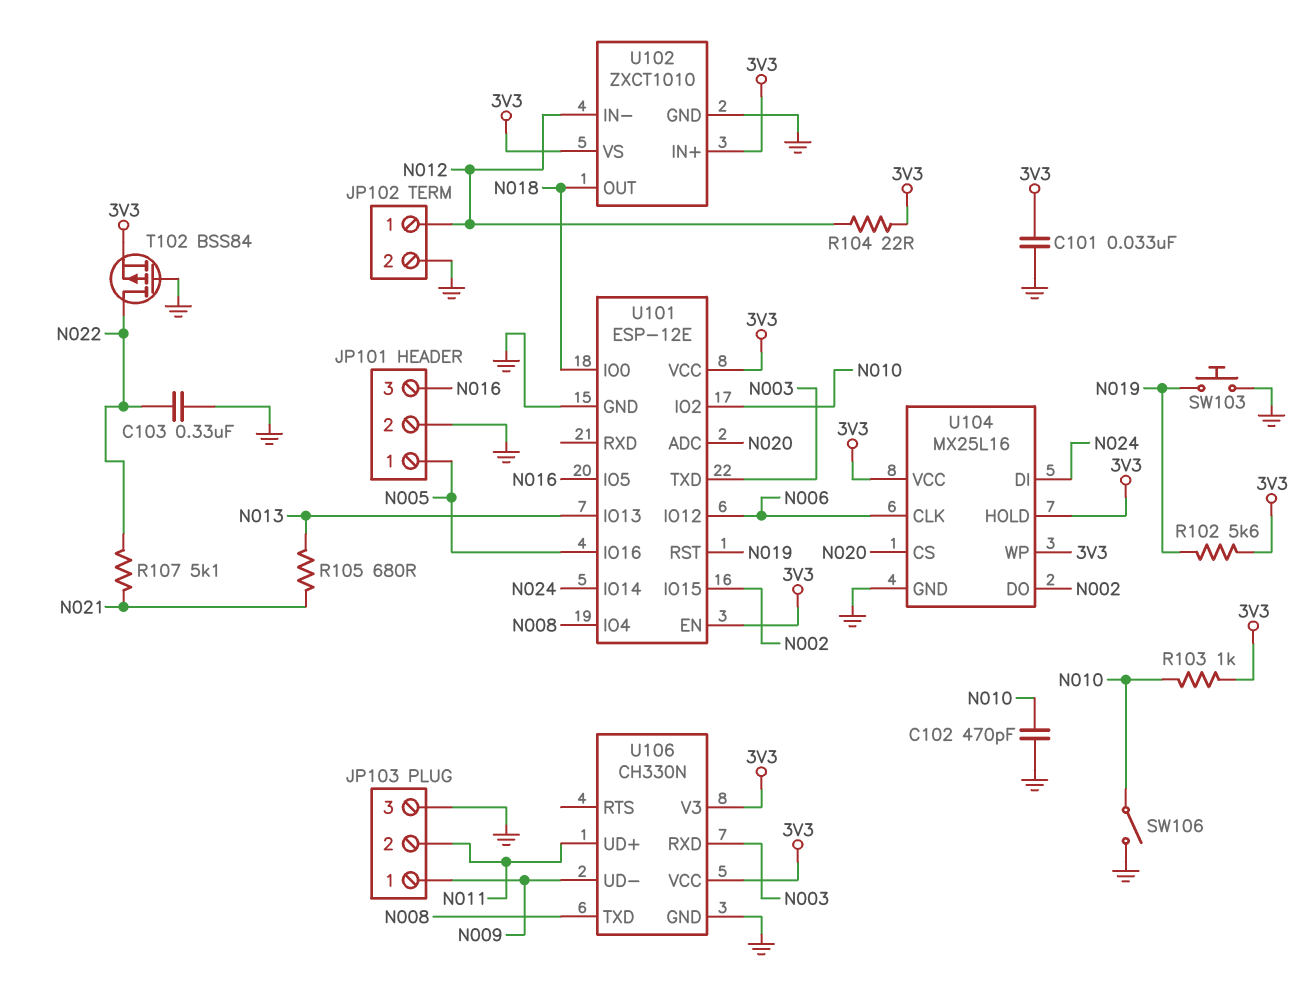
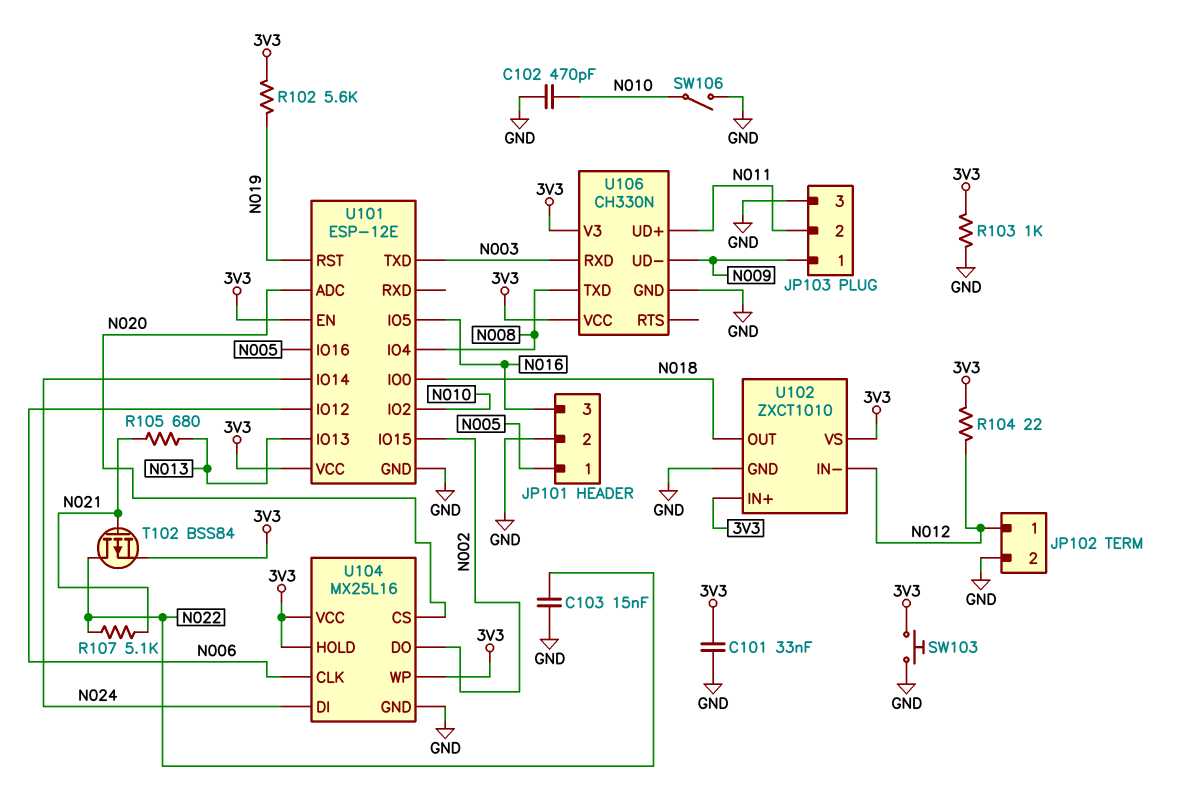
C103: 330nF (GND, N022) -> 15nF (GND, N022)
R103: 1k (3V3, N010) -> 1k (3V3, GND)
SW103: button (GND, N019) -> button (3V3, GND)
T102: PMOS BSS84 (G GND, D N022, S 3V3) -> PMOS BSS84 (G N021, D N022, S 3V3)

